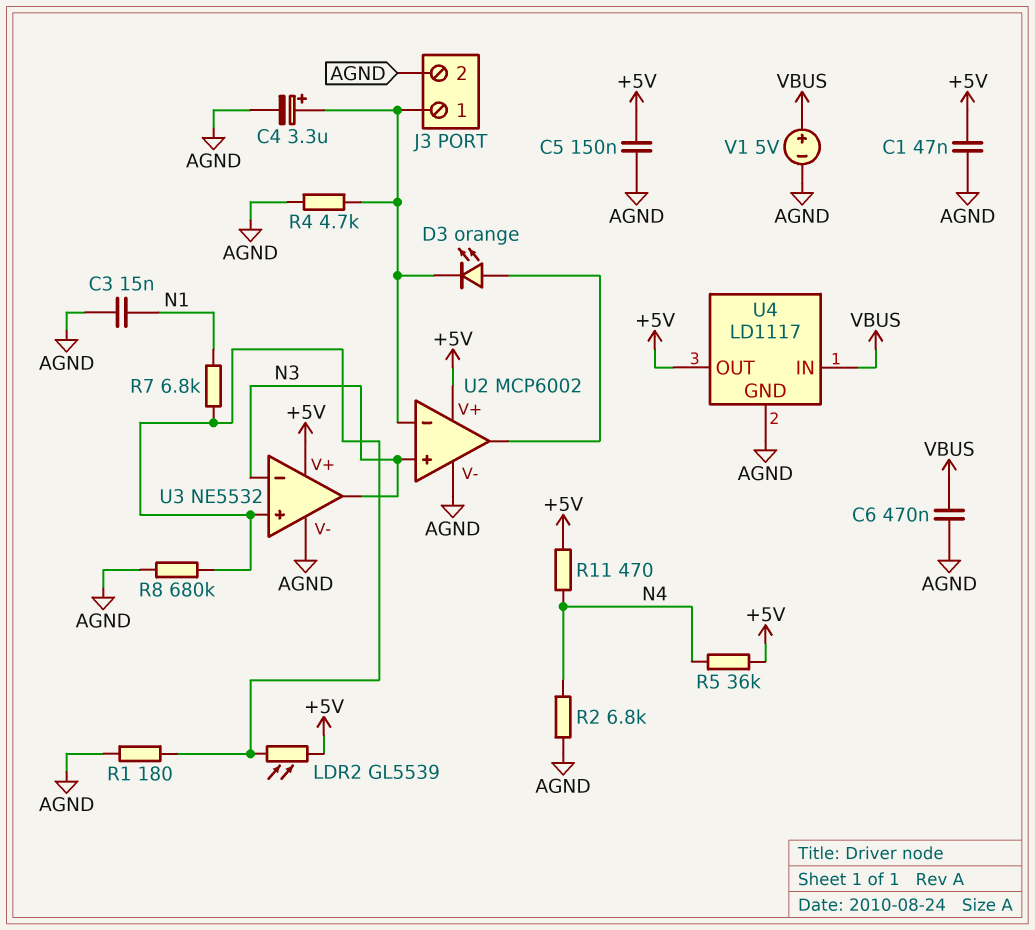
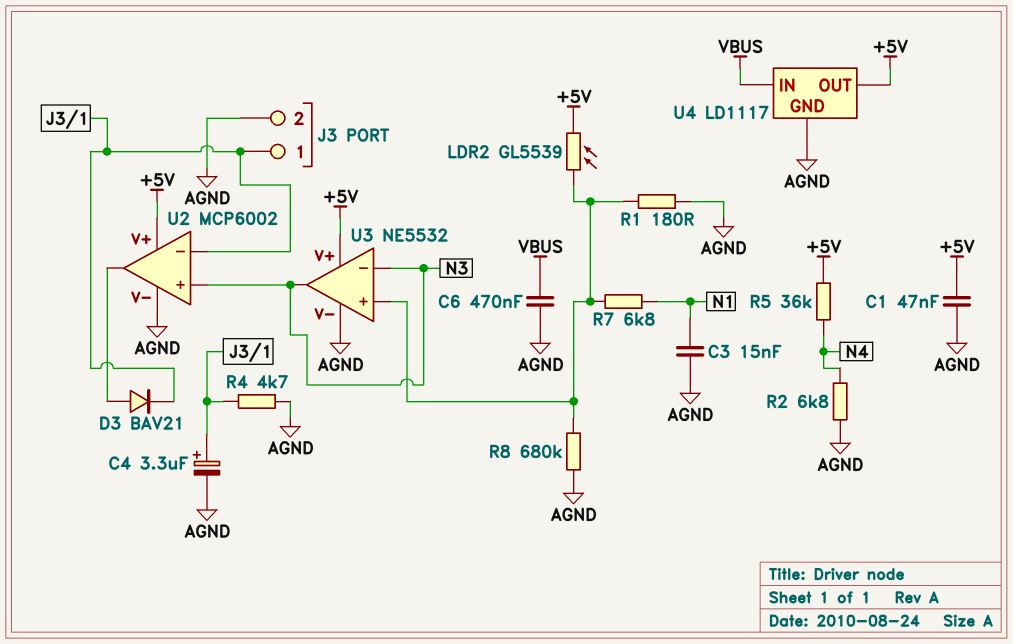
C5: 150nF (+5V, AGND) -> none
D3: LED orange (A U2/out, K J3/1) -> diode BAV21 (A U2/out, K J3/1)
R11: 470 (+5V, N4) -> none
V1: 5V (plus VBUS, minus AGND) -> none

